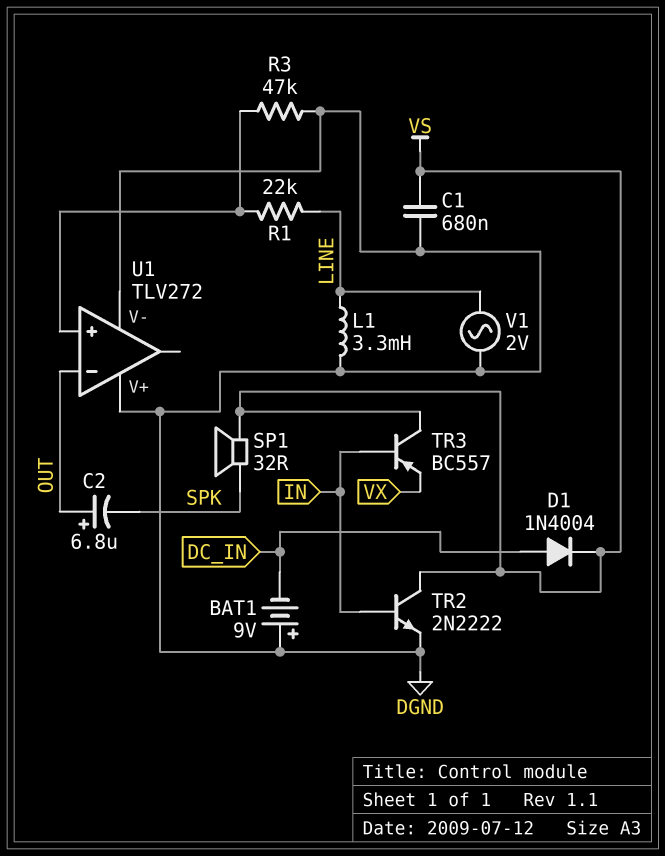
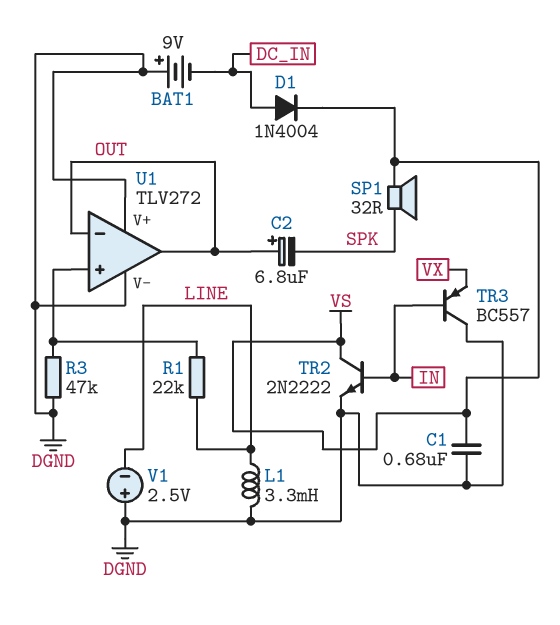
TR3: PNP BC557 (B IN, C VS, E VX) -> PNP BC557 (B IN, C DGND, E VX)
U1 pin out: none -> OUT
V1: AC 2V (DGND, LINE) -> 2.5V (plus DGND, minus LINE)

